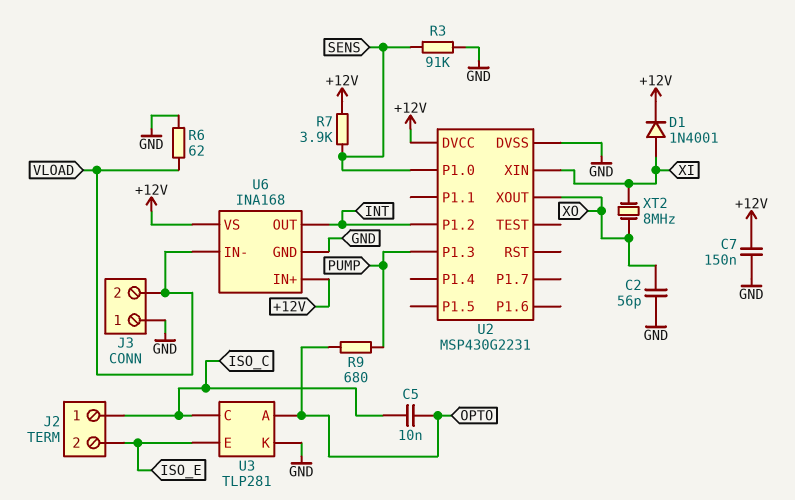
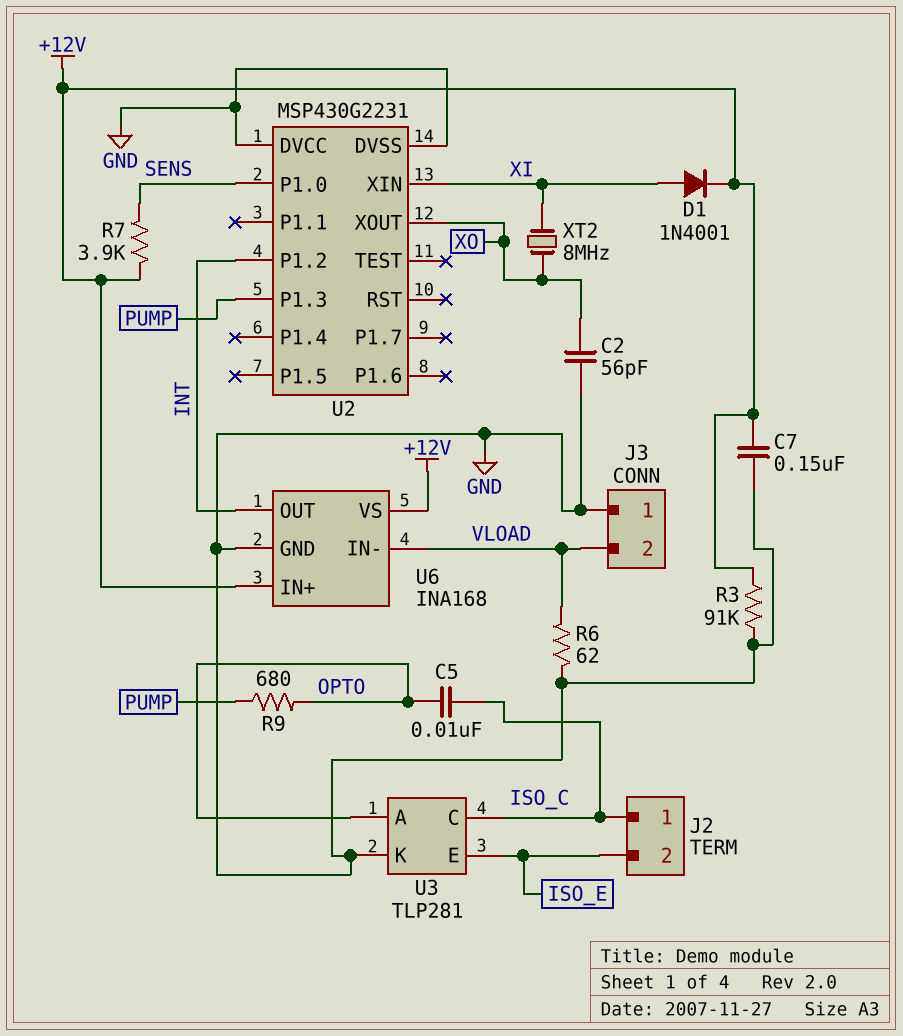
R3: 91k (GND, SENS) -> 91k (+12V, GND)
U2 pin DVCC: +12V -> GND

